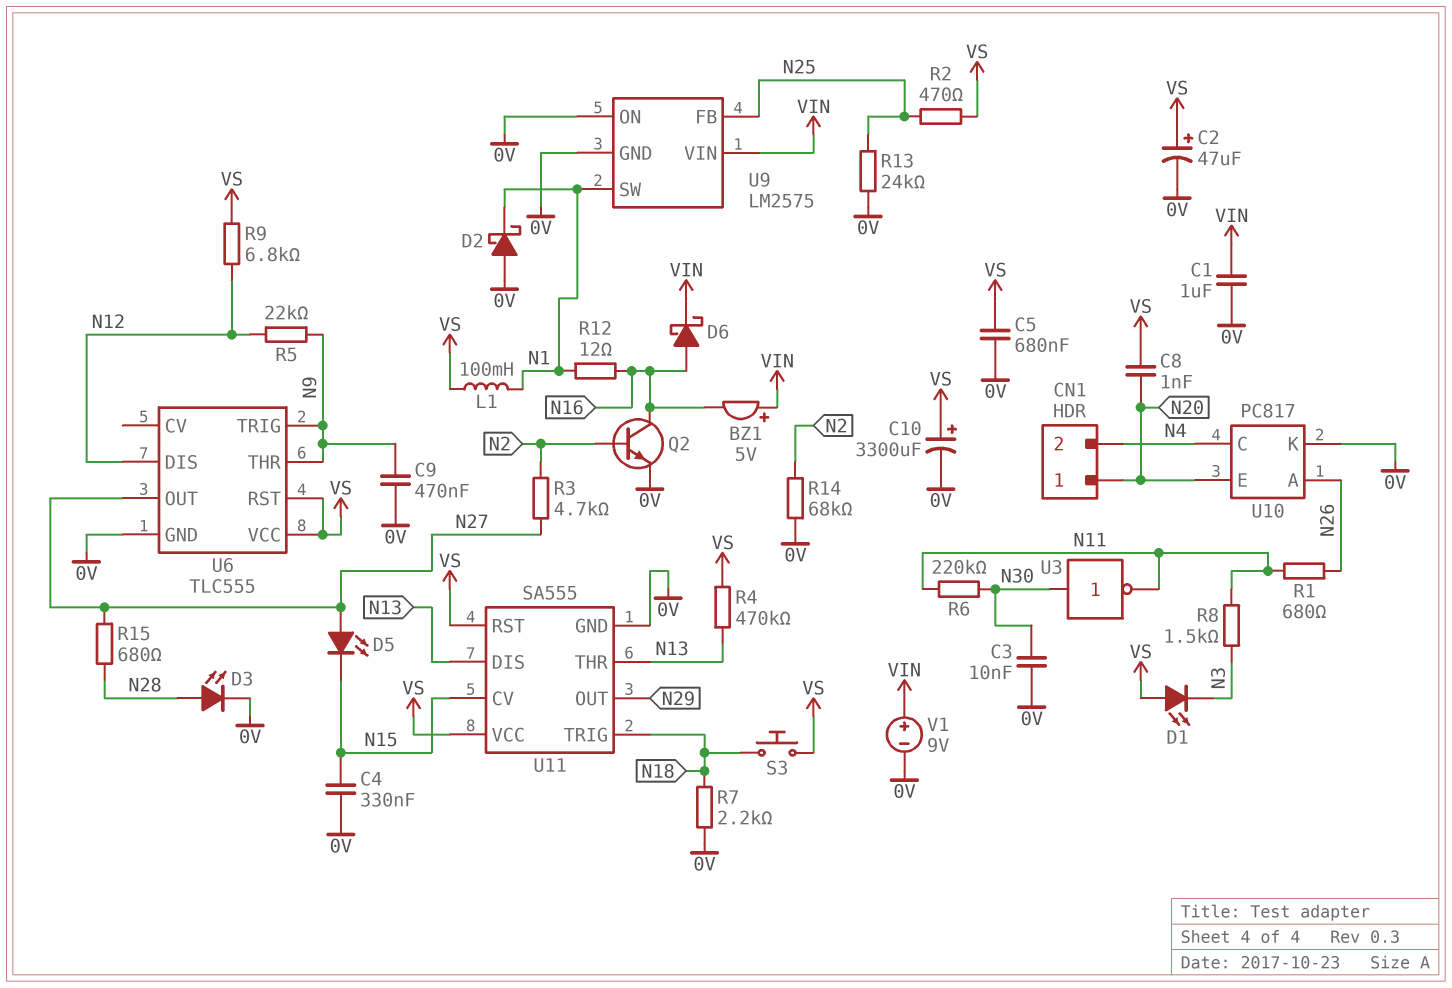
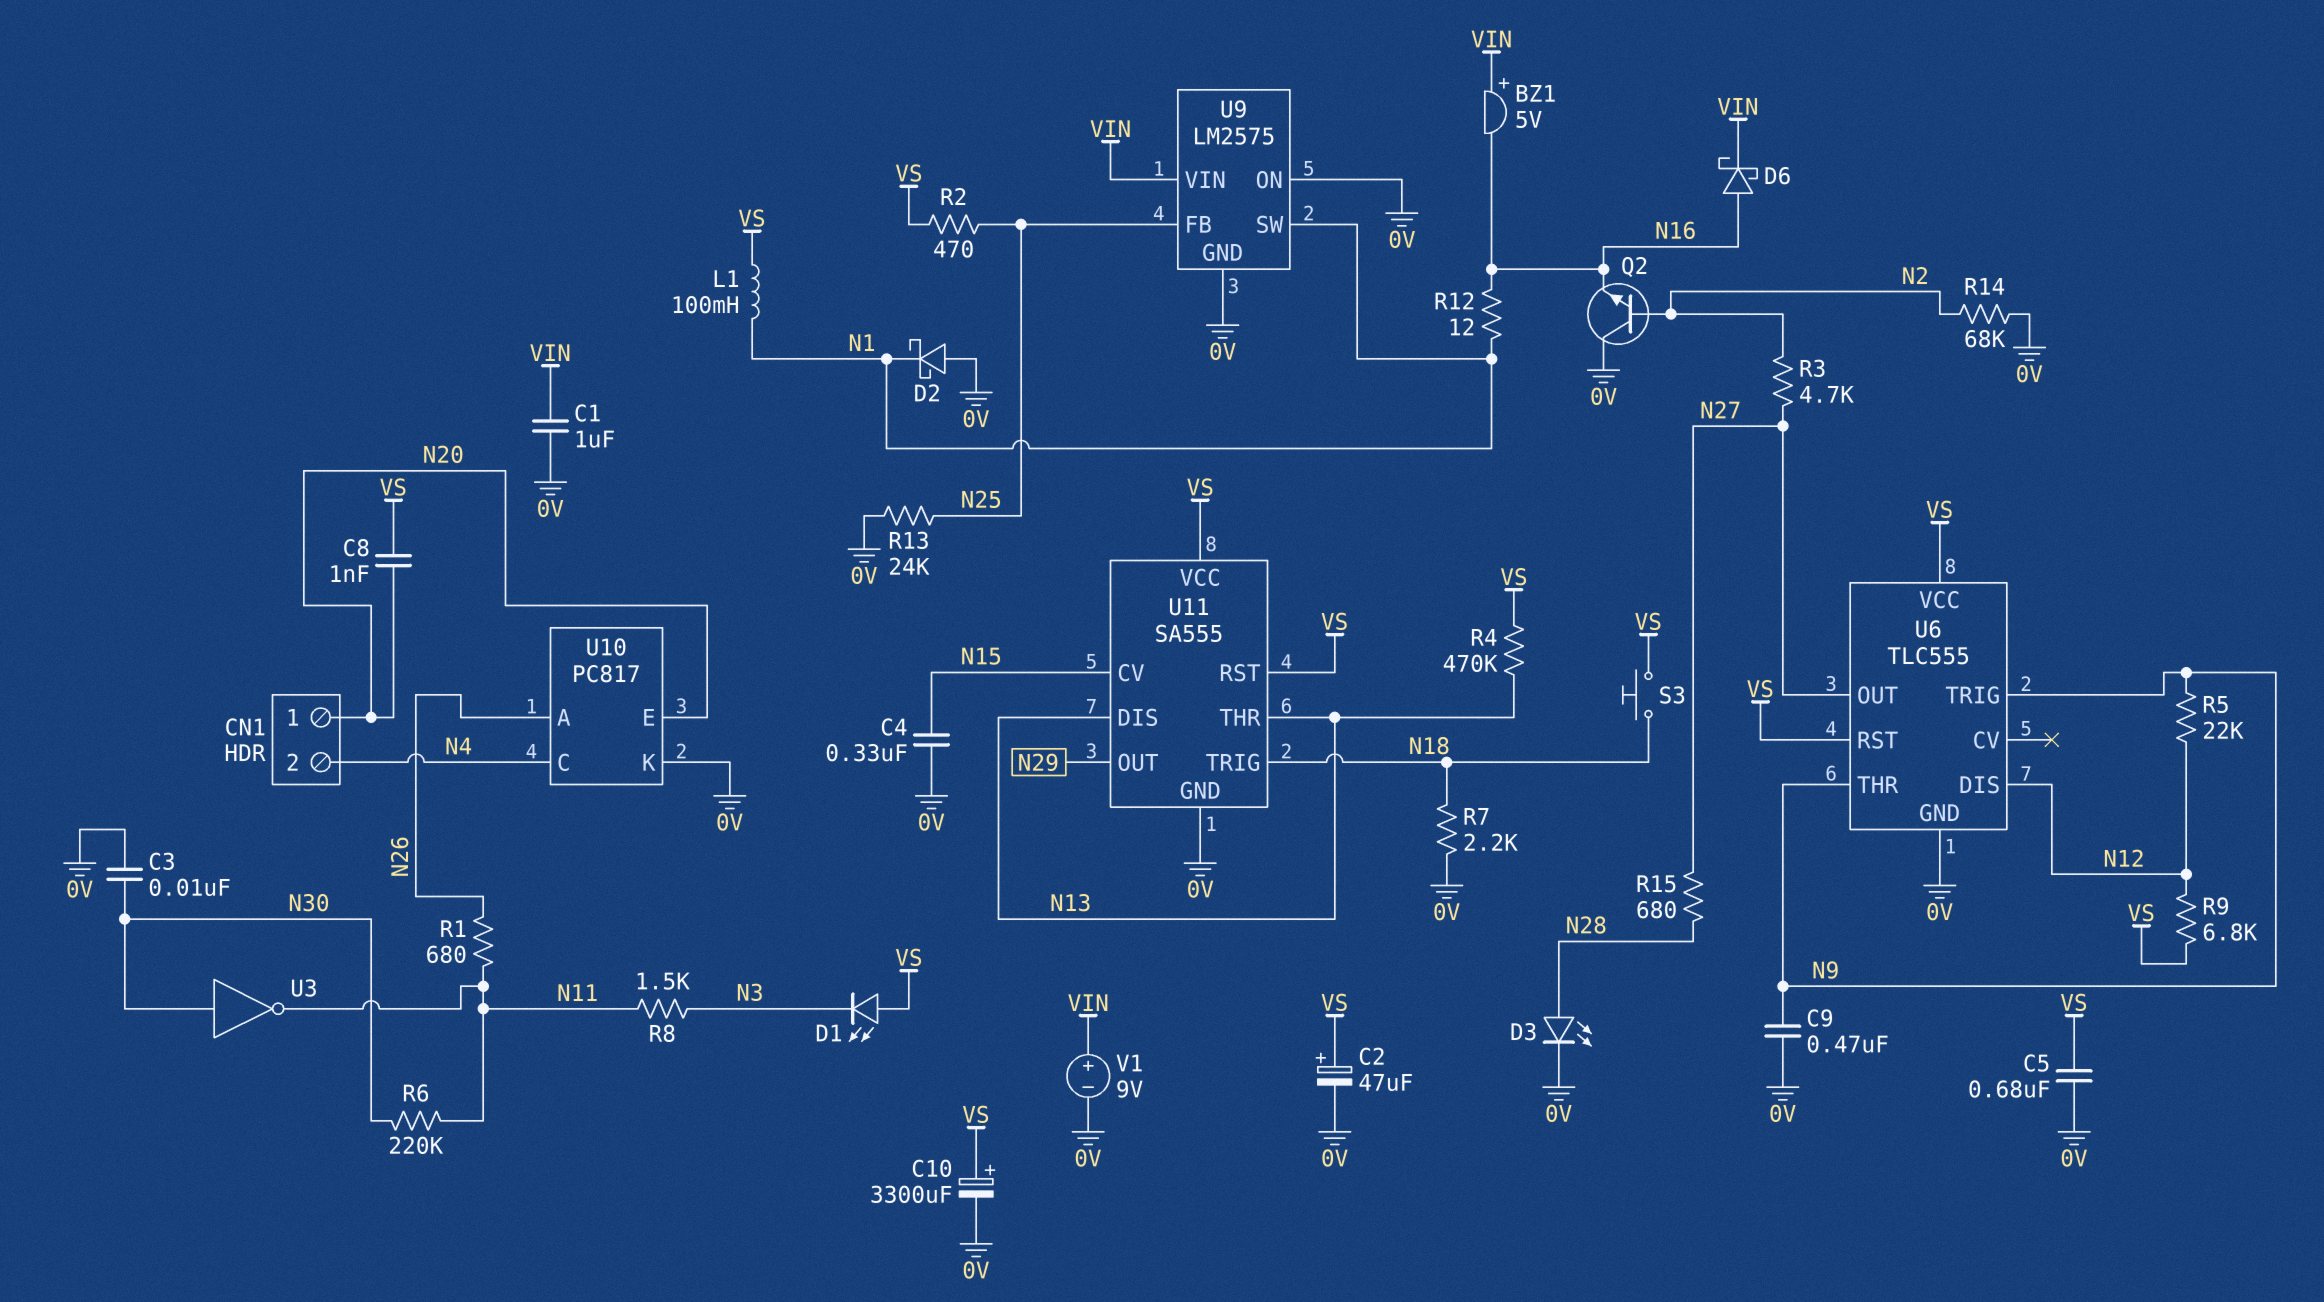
D5: LED (A N27, K N15) -> none
Q2: NPN (B N2, C N16, E 0V) -> NPN (B N2, C 0V, E N16)

